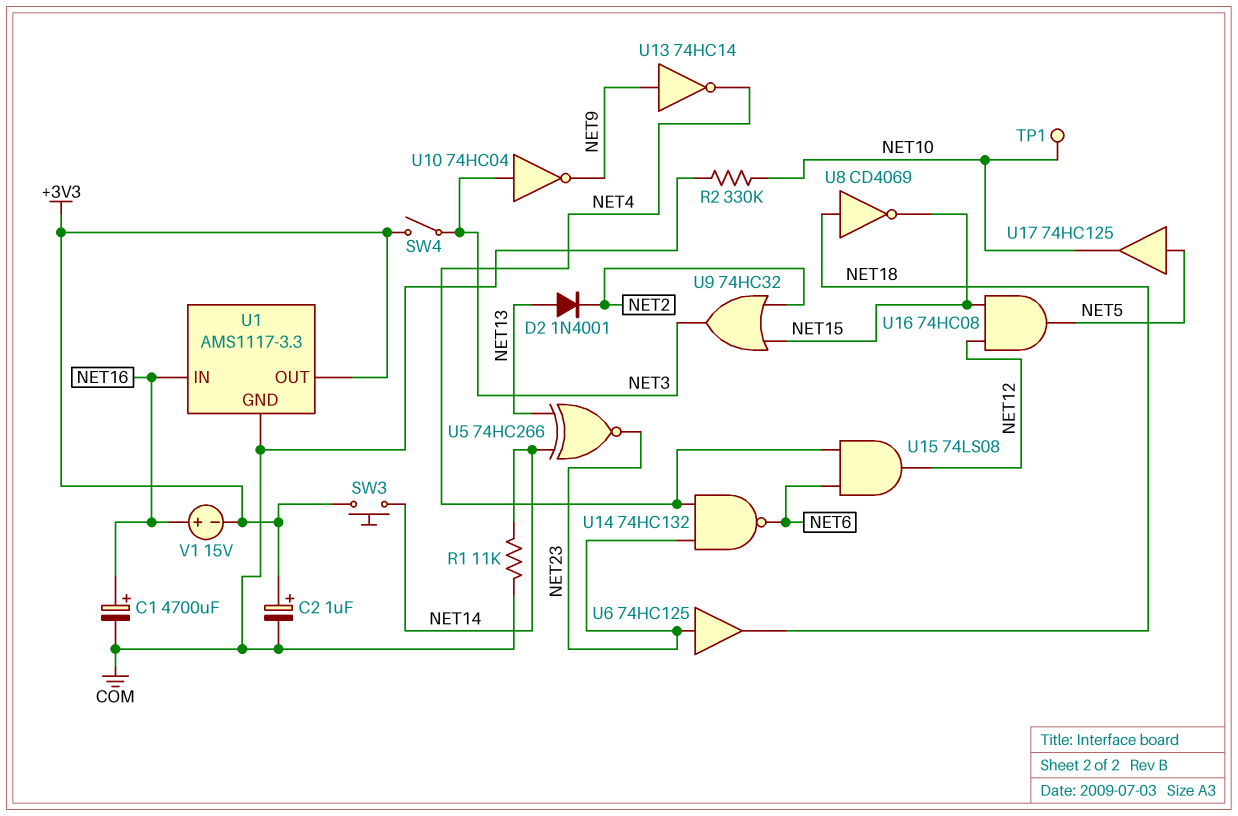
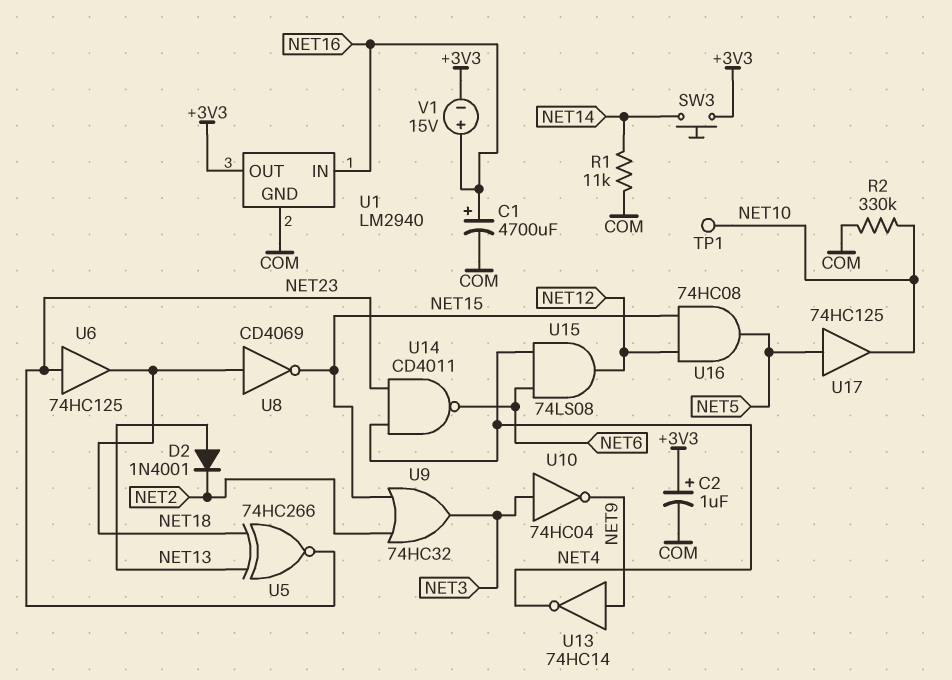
SW4: switch (+3V3, NET3) -> none
U1: AMS1117-3.3 -> LM2940
U5: XNOR 74HC266 (in NET13, in NET14, out NET23) -> XNOR 74HC266 (in NET13, in NET18, out NET23)
U14: NAND 74HC132 (in NET4, in NET23, out NET6) -> NAND CD4011 (in NET4, in NET23, out NET6)

